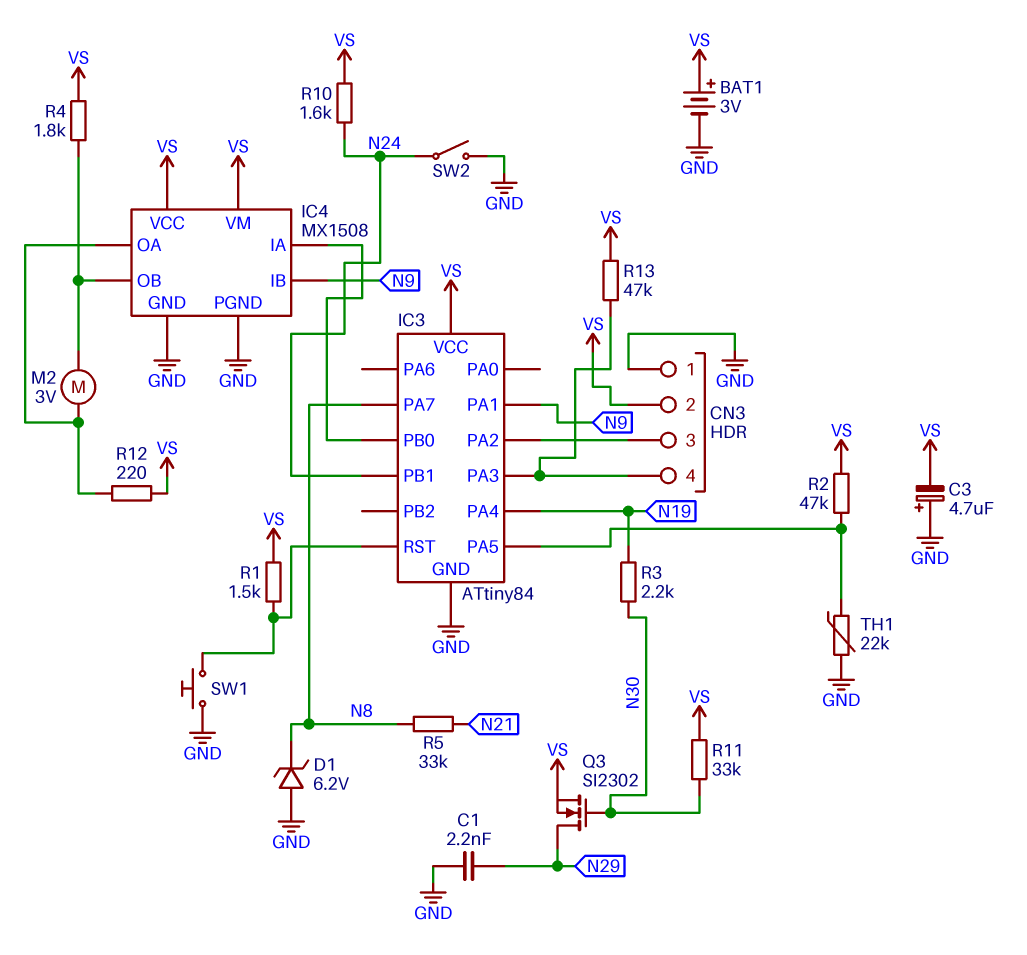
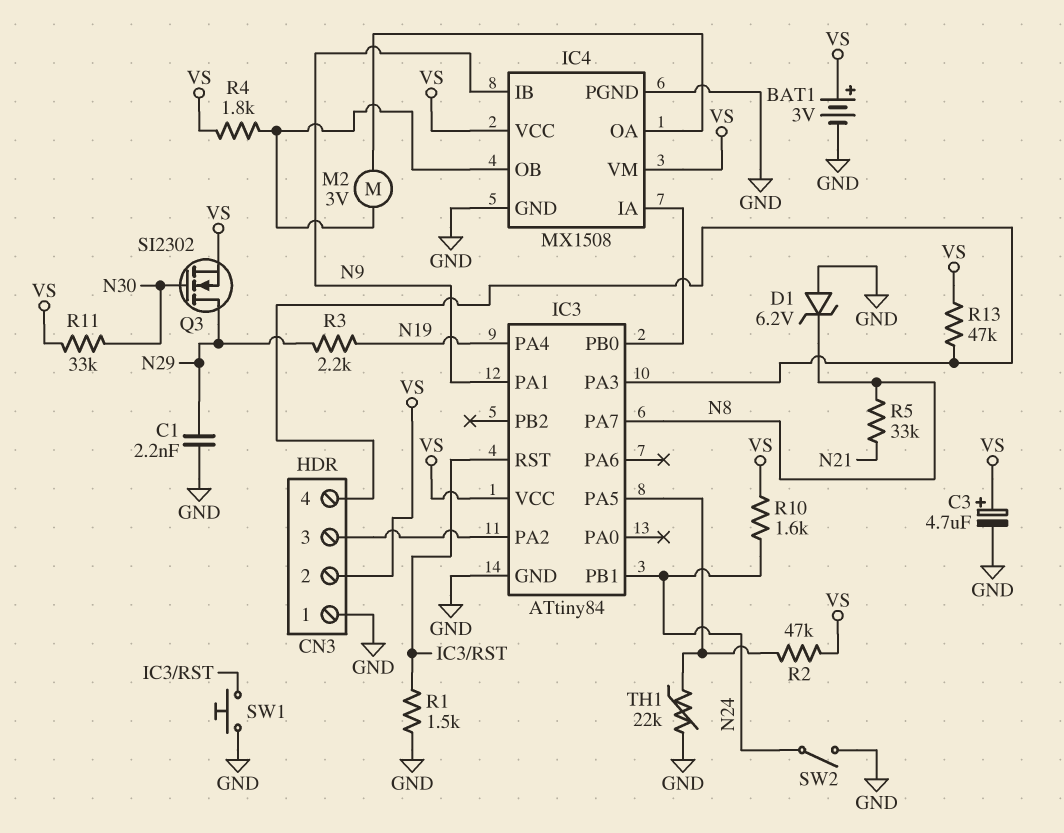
C3: 4.7uF (plus GND, minus VS) -> 4.7uF (plus VS, minus GND)
R1: 1.5k (IC3/RST, VS) -> 1.5k (GND, IC3/RST)
R3: 2.2k (N19, N30) -> 2.2k (N19, N29)
R12: 220 (IC4/OA, VS) -> none

